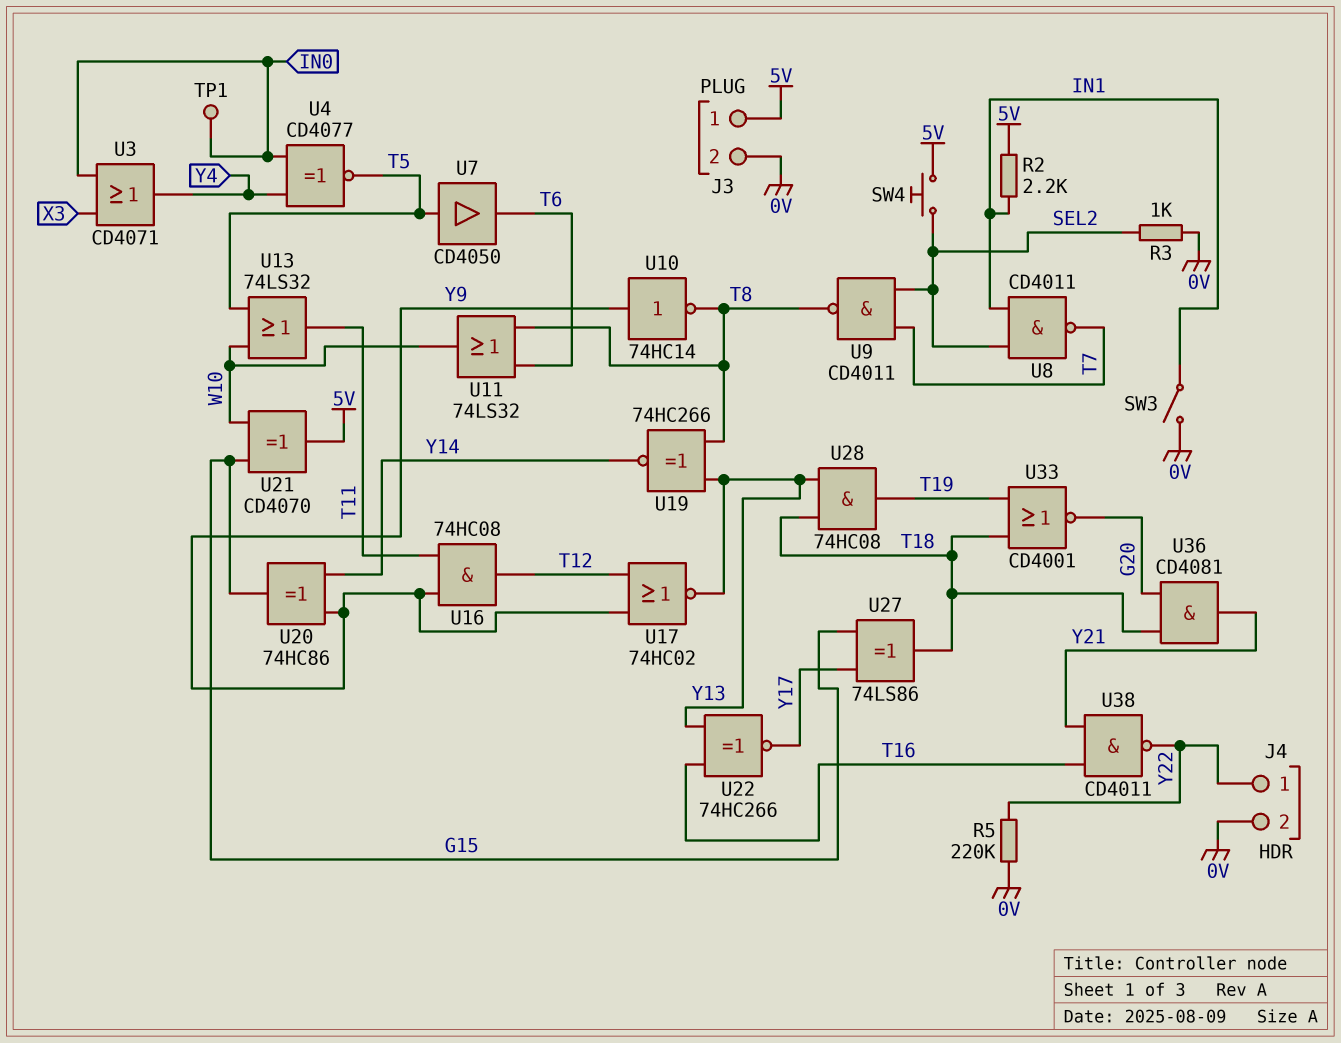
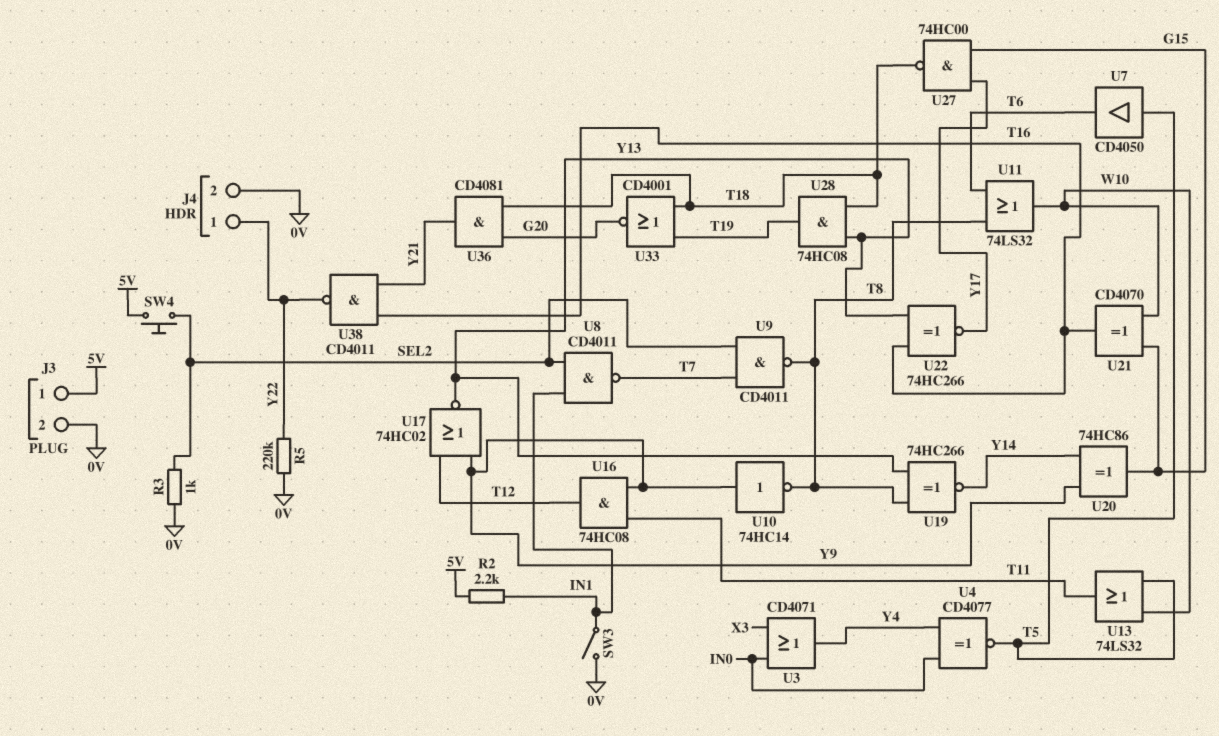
TP1: test point (IN0) -> none
U21: XOR CD4070 (in G15, in W10, out 5V) -> XOR CD4070 (in G15, in W10, out T16)
U27: XOR 74LS86 (in G15, in Y17, out T18) -> NAND 74HC00 (in G15, in Y17, out T18)

